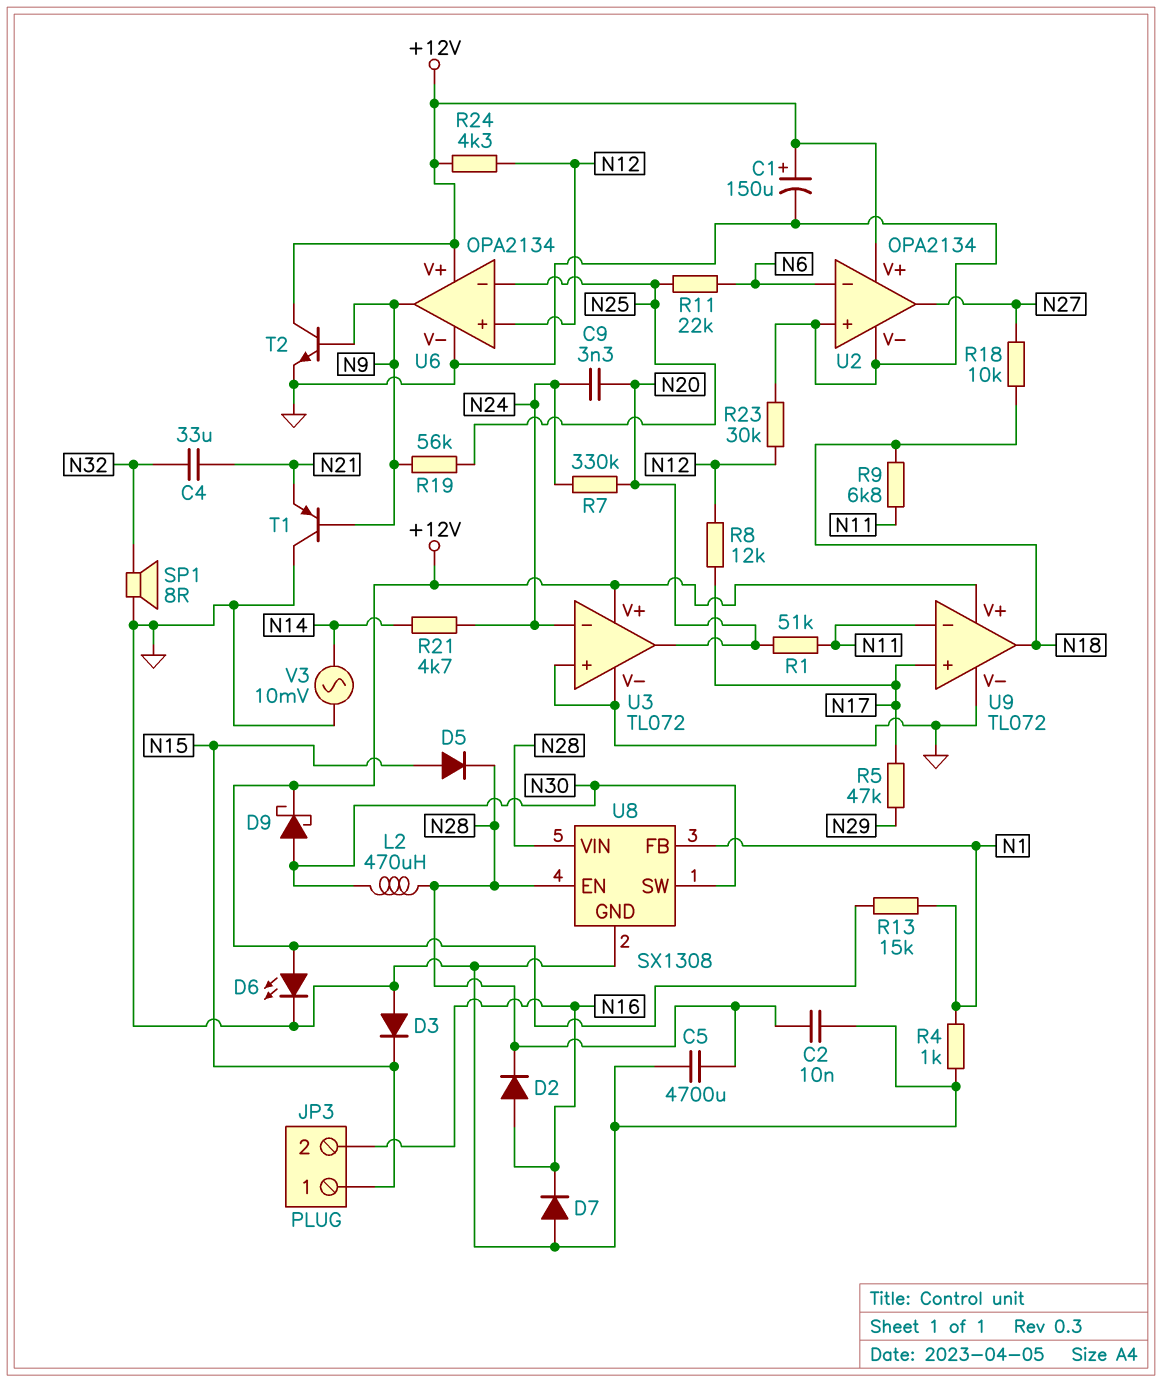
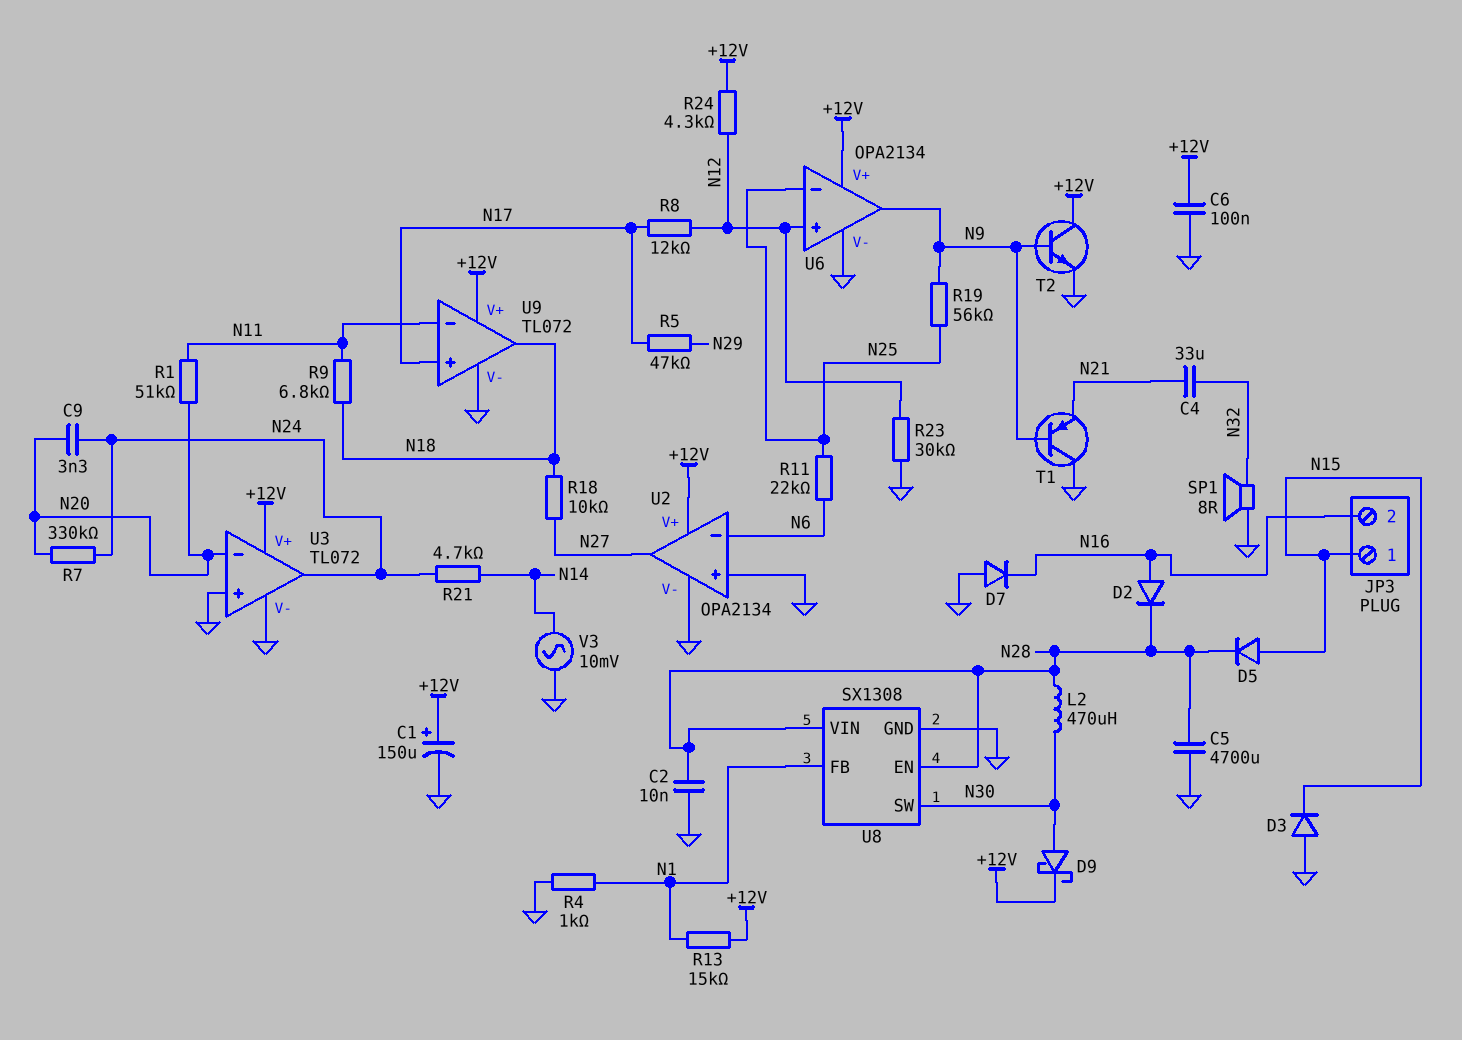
C6: none -> 100nF (+12V, GND)
D6: LED (A +12V, K GND) -> none
U3 pin in-: N24 -> N20
U3 pin out: N20 -> N24

